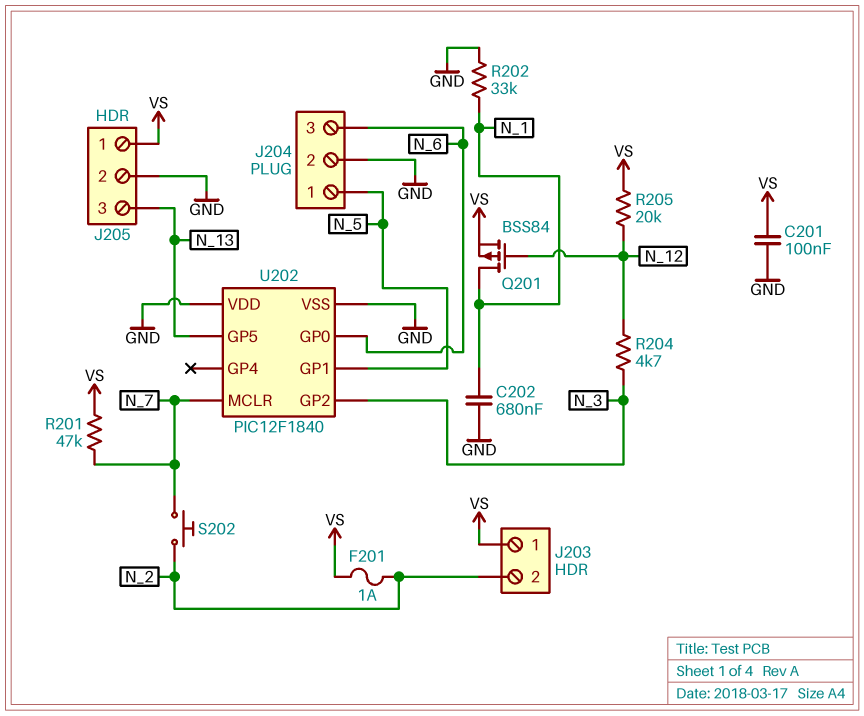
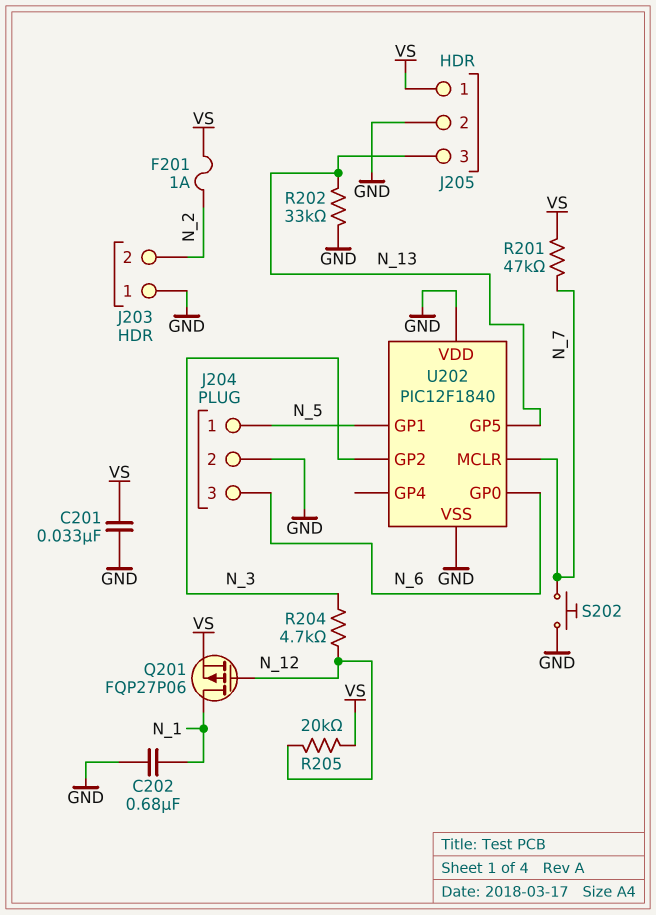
C201: 100nF (GND, VS) -> 33nF (GND, VS)
J203 pin 1: VS -> GND
Q201: PMOS BSS84 (G N_12, D N_1, S VS) -> PMOS FQP27P06 (G N_12, D N_1, S VS)
R202: 33k (GND, N_1) -> 33k (GND, N_13)
S202: button (N_2, N_7) -> button (GND, N_7)

